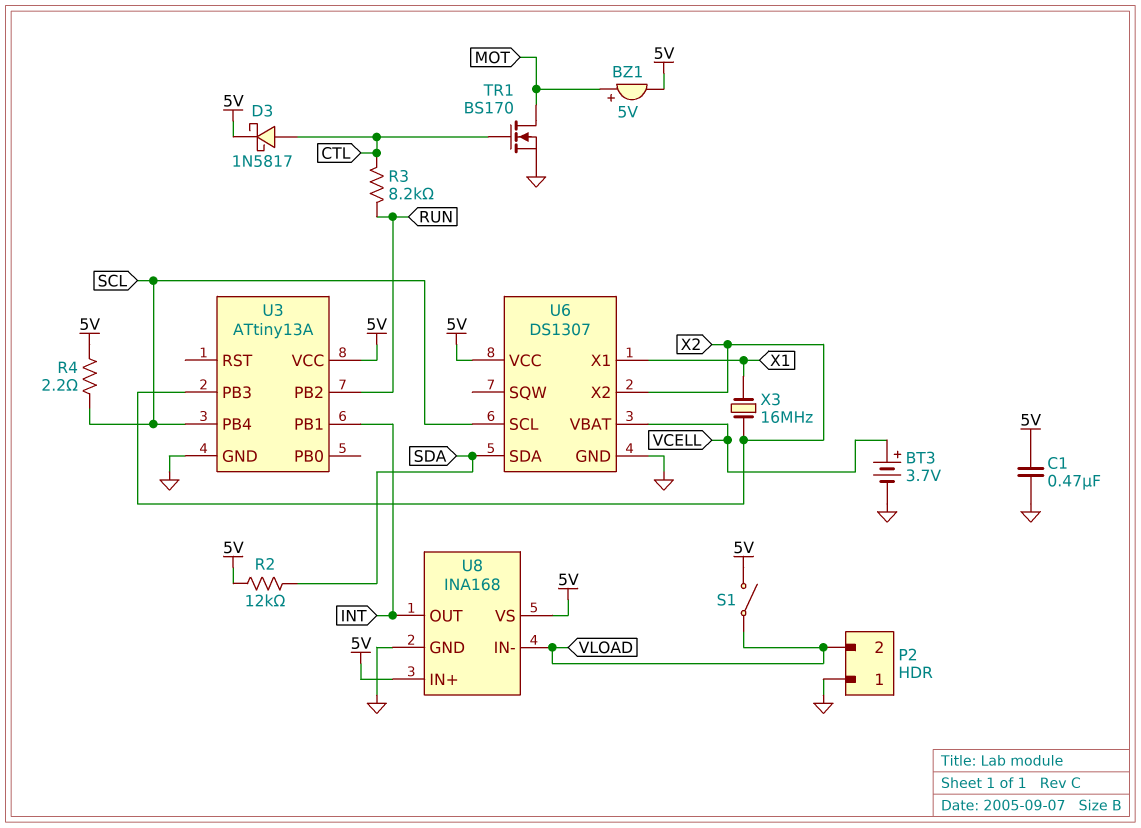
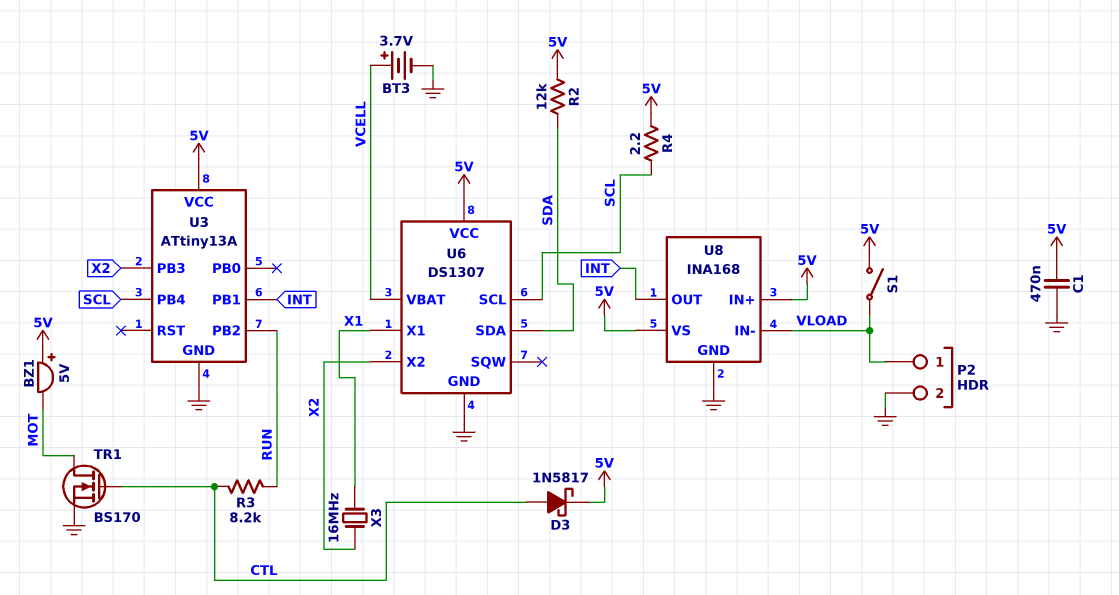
BZ1: buzzer 5V (plus MOT, minus 5V) -> buzzer 5V (plus 5V, minus MOT)
P2 pin 1: GND -> VLOAD
P2 pin 2: VLOAD -> GND

